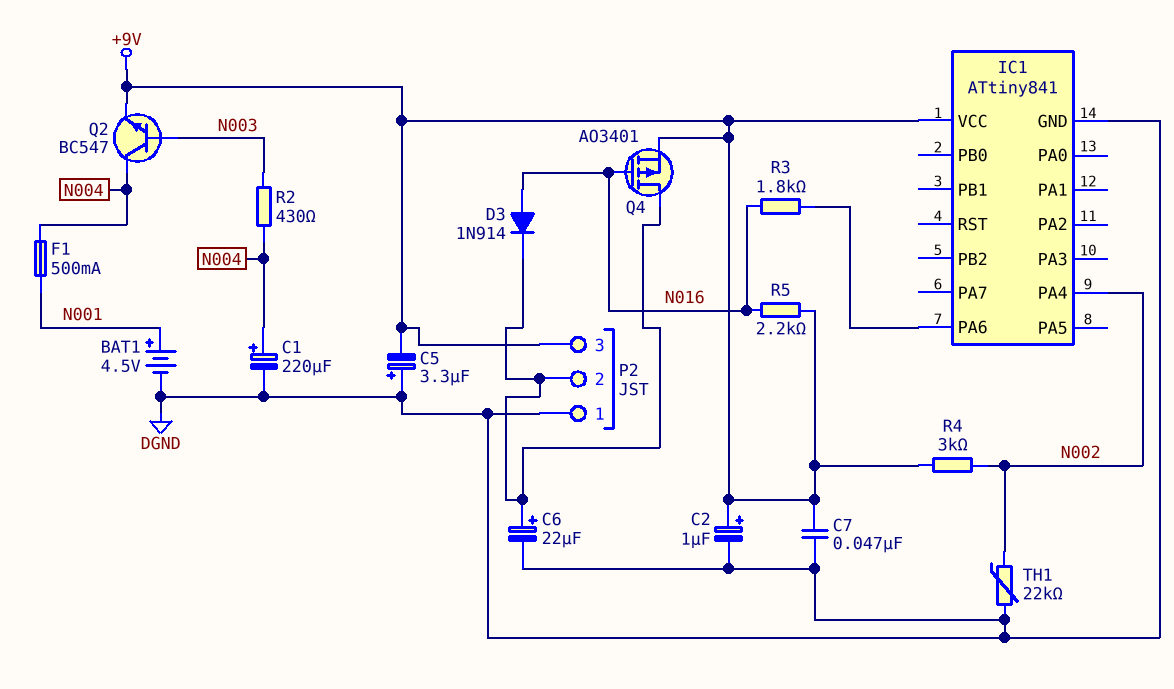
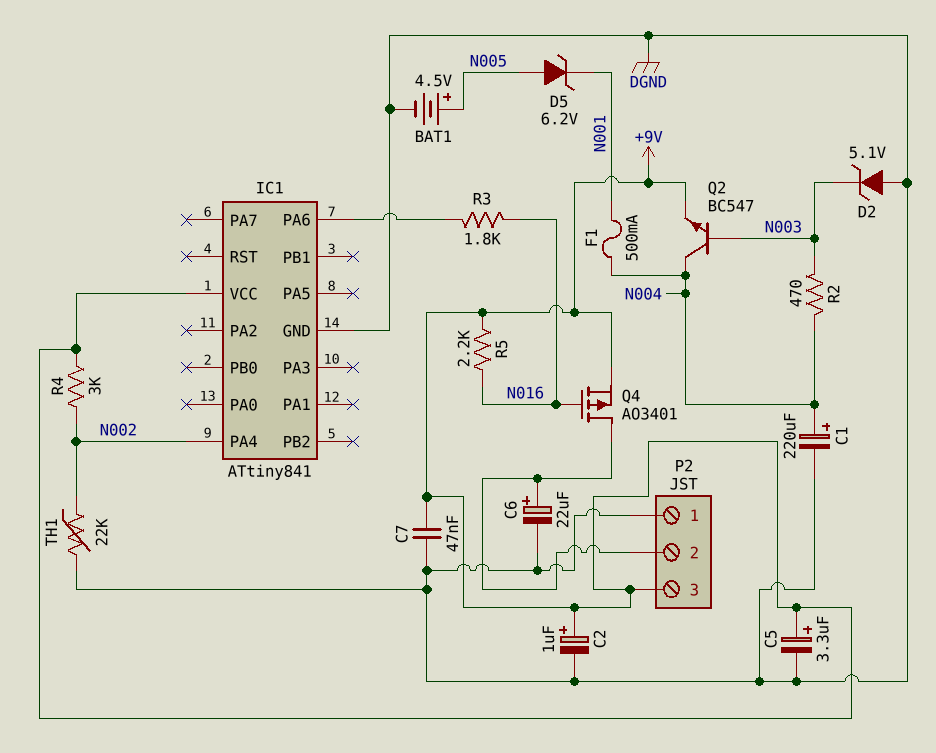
BAT1: 4.5V (plus N001, minus DGND) -> 4.5V (plus N005, minus DGND)
C5: 3.3uF (plus DGND, minus +9V) -> 3.3uF (plus +9V, minus DGND)
D2: none -> zener 5.1V (A DGND, K N003)
D3: diode 1N914 (A N016, K P2/2) -> none
D5: none -> zener 6.2V (A N005, K N001)
R2: 430 (N003, N004) -> 470 (N003, N004)

